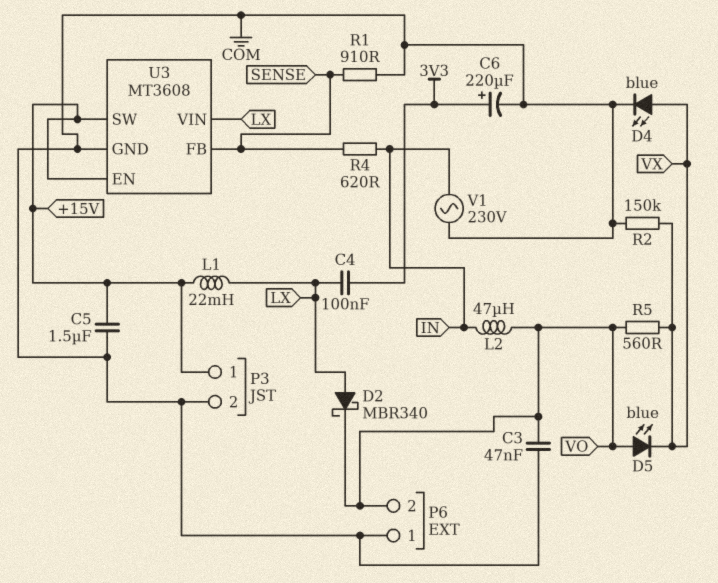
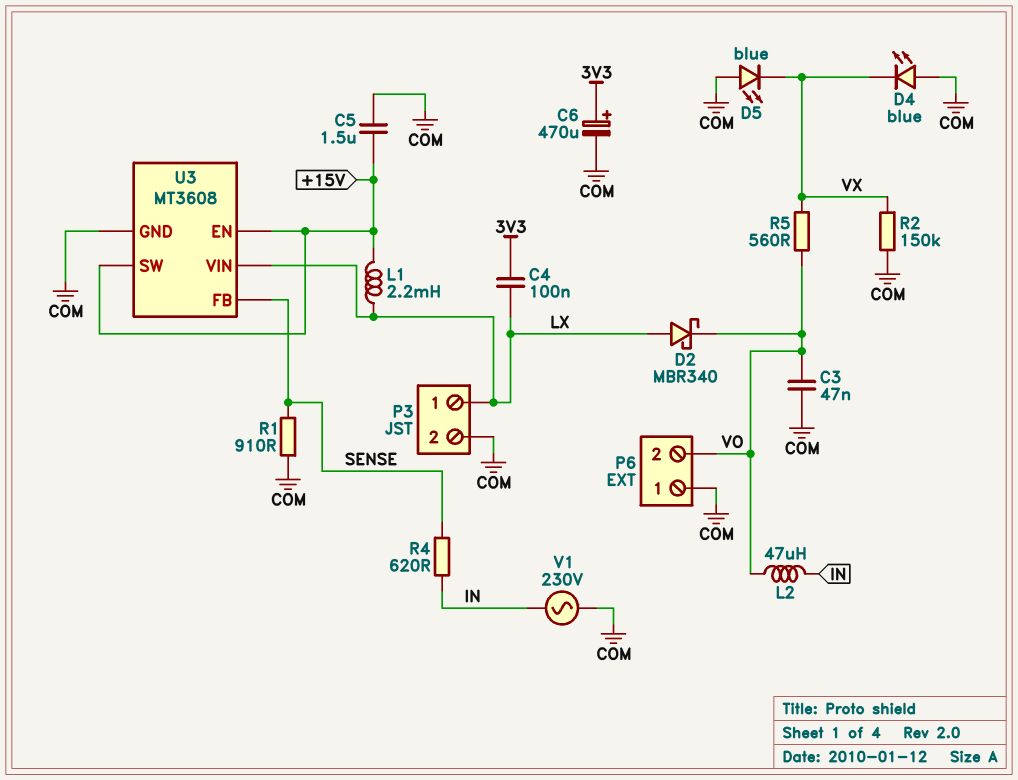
C6: 220uF (plus 3V3, minus COM) -> 470uF (plus 3V3, minus COM)
D4: LED blue (A VX, K COM) -> LED blue (A COM, K VX)
D5: LED blue (A VO, K VX) -> LED blue (A COM, K VX)
L1: 22mH (+15V, LX) -> 2.2mH (+15V, LX)
P3 pin 1: +15V -> LX

